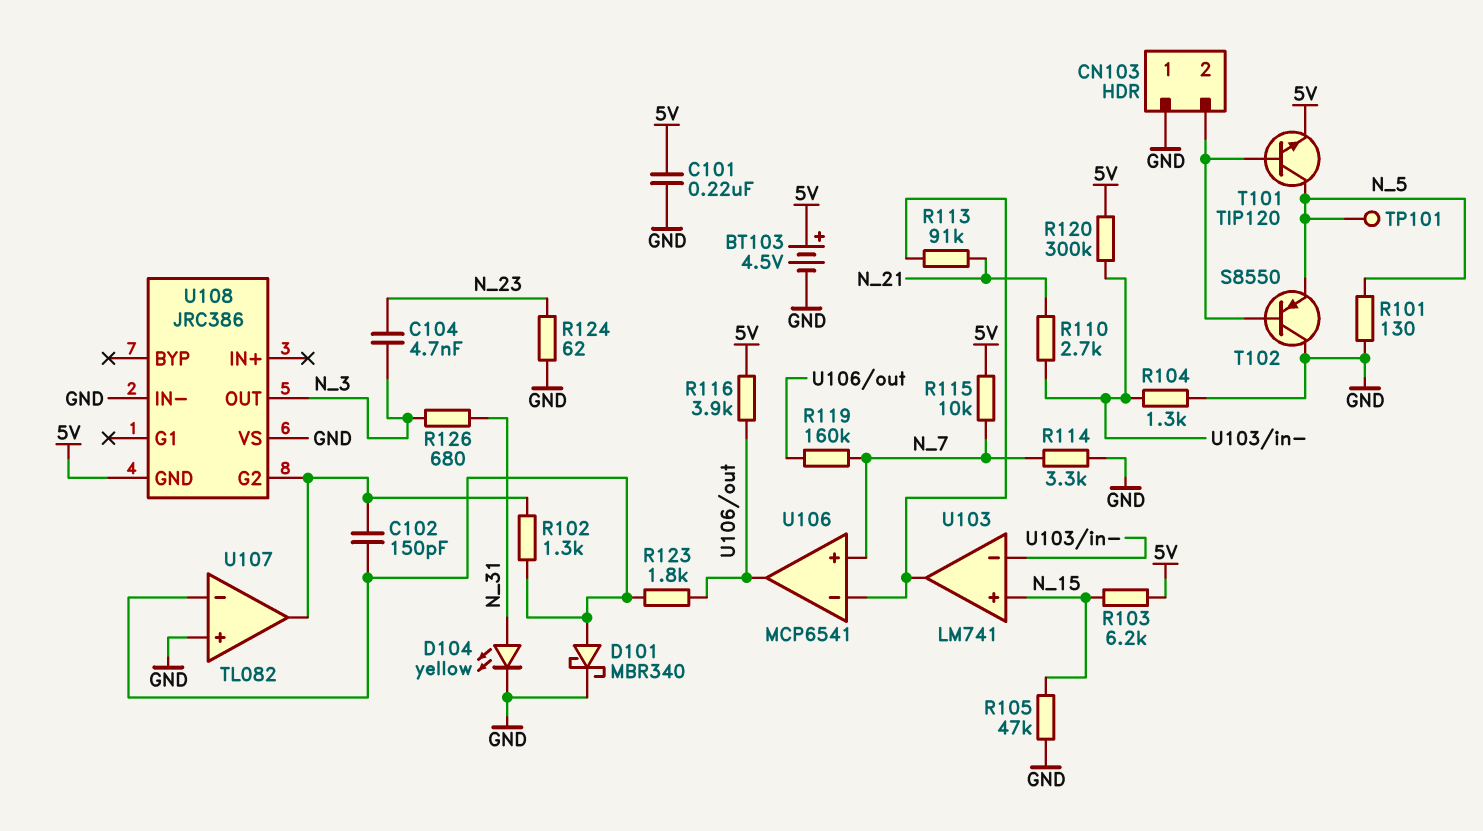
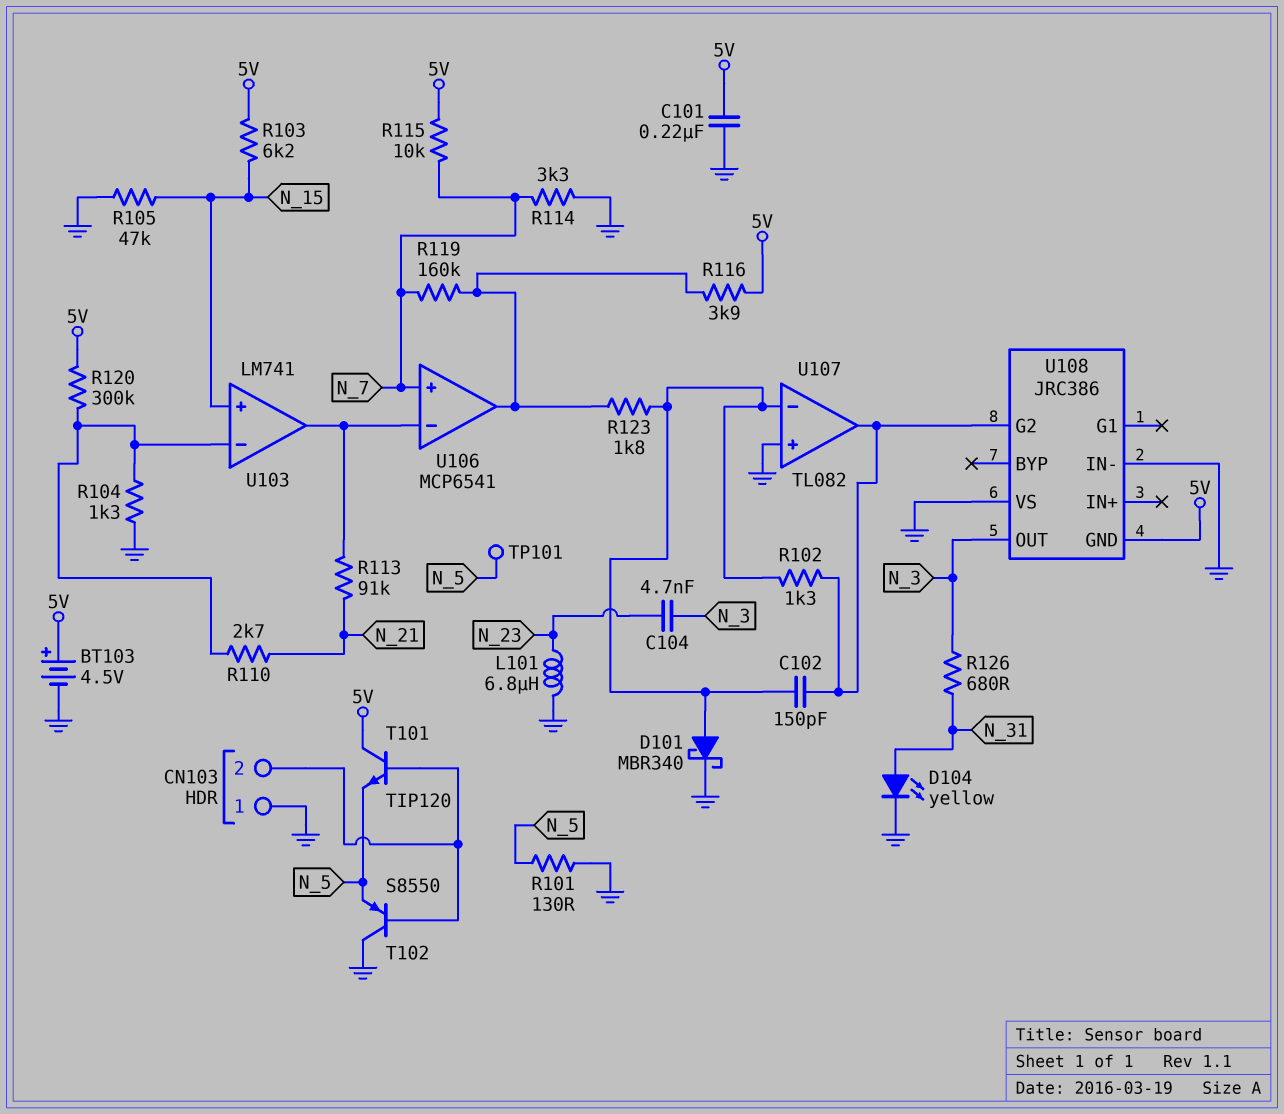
L101: none -> 6.8uH (GND, N_23)
R124: 62 (GND, N_23) -> none
T101: NPN TIP120 (B CN103/2, C N_5, E 5V) -> NPN TIP120 (B CN103/2, C 5V, E N_5)

